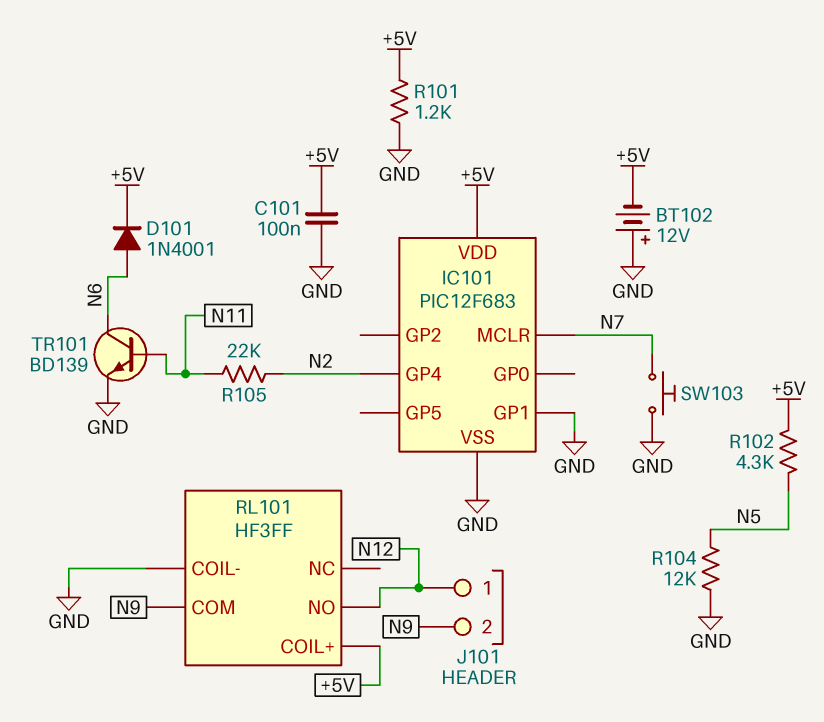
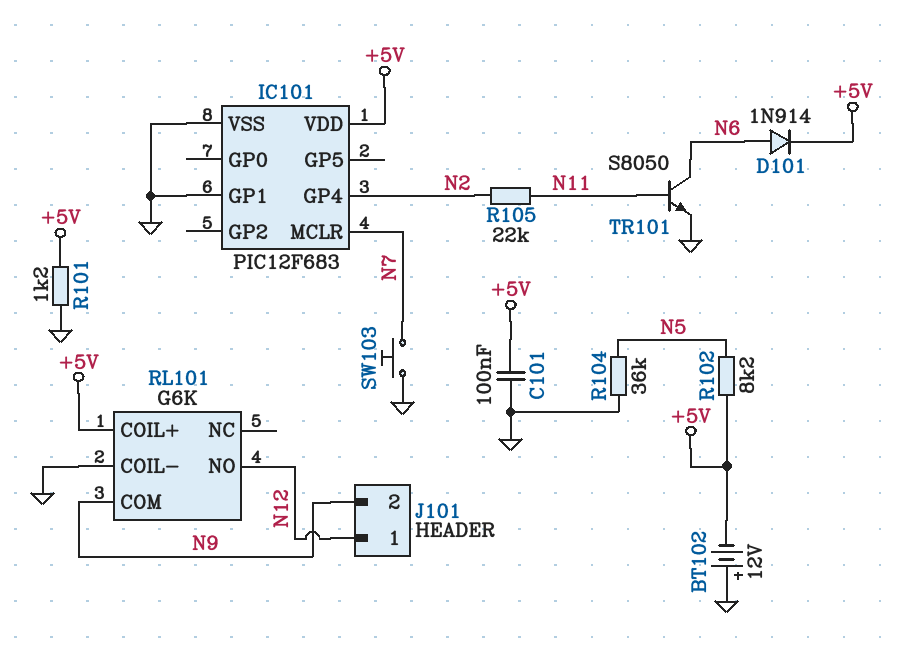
D101: diode 1N4001 (A N6, K +5V) -> diode 1N914 (A N6, K +5V)
R102: 4.3k (+5V, N5) -> 8.2k (+5V, N5)
R104: 12k (GND, N5) -> 36k (GND, N5)
RL101: HF3FF -> G6K
TR101: NPN BD139 (B N11, C N6, E GND) -> NPN S8050 (B N11, C N6, E GND)

